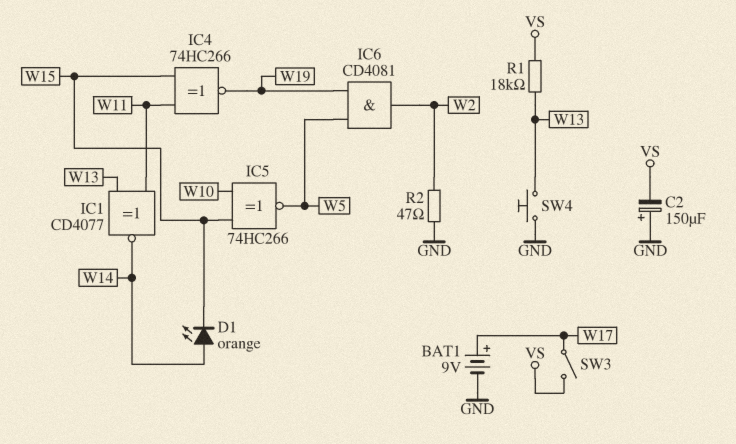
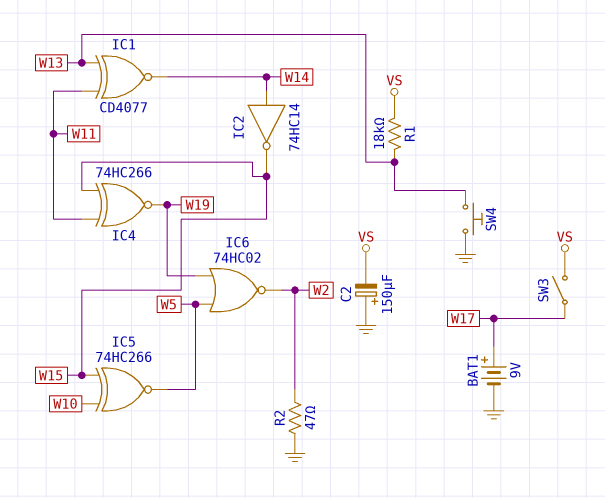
D1: LED orange (A W14, K W15) -> none
IC2: none -> NOT 74HC14 (in W14, out W15)
IC6: AND CD4081 (in W5, in W19, out W2) -> NOR 74HC02 (in W5, in W19, out W2)

